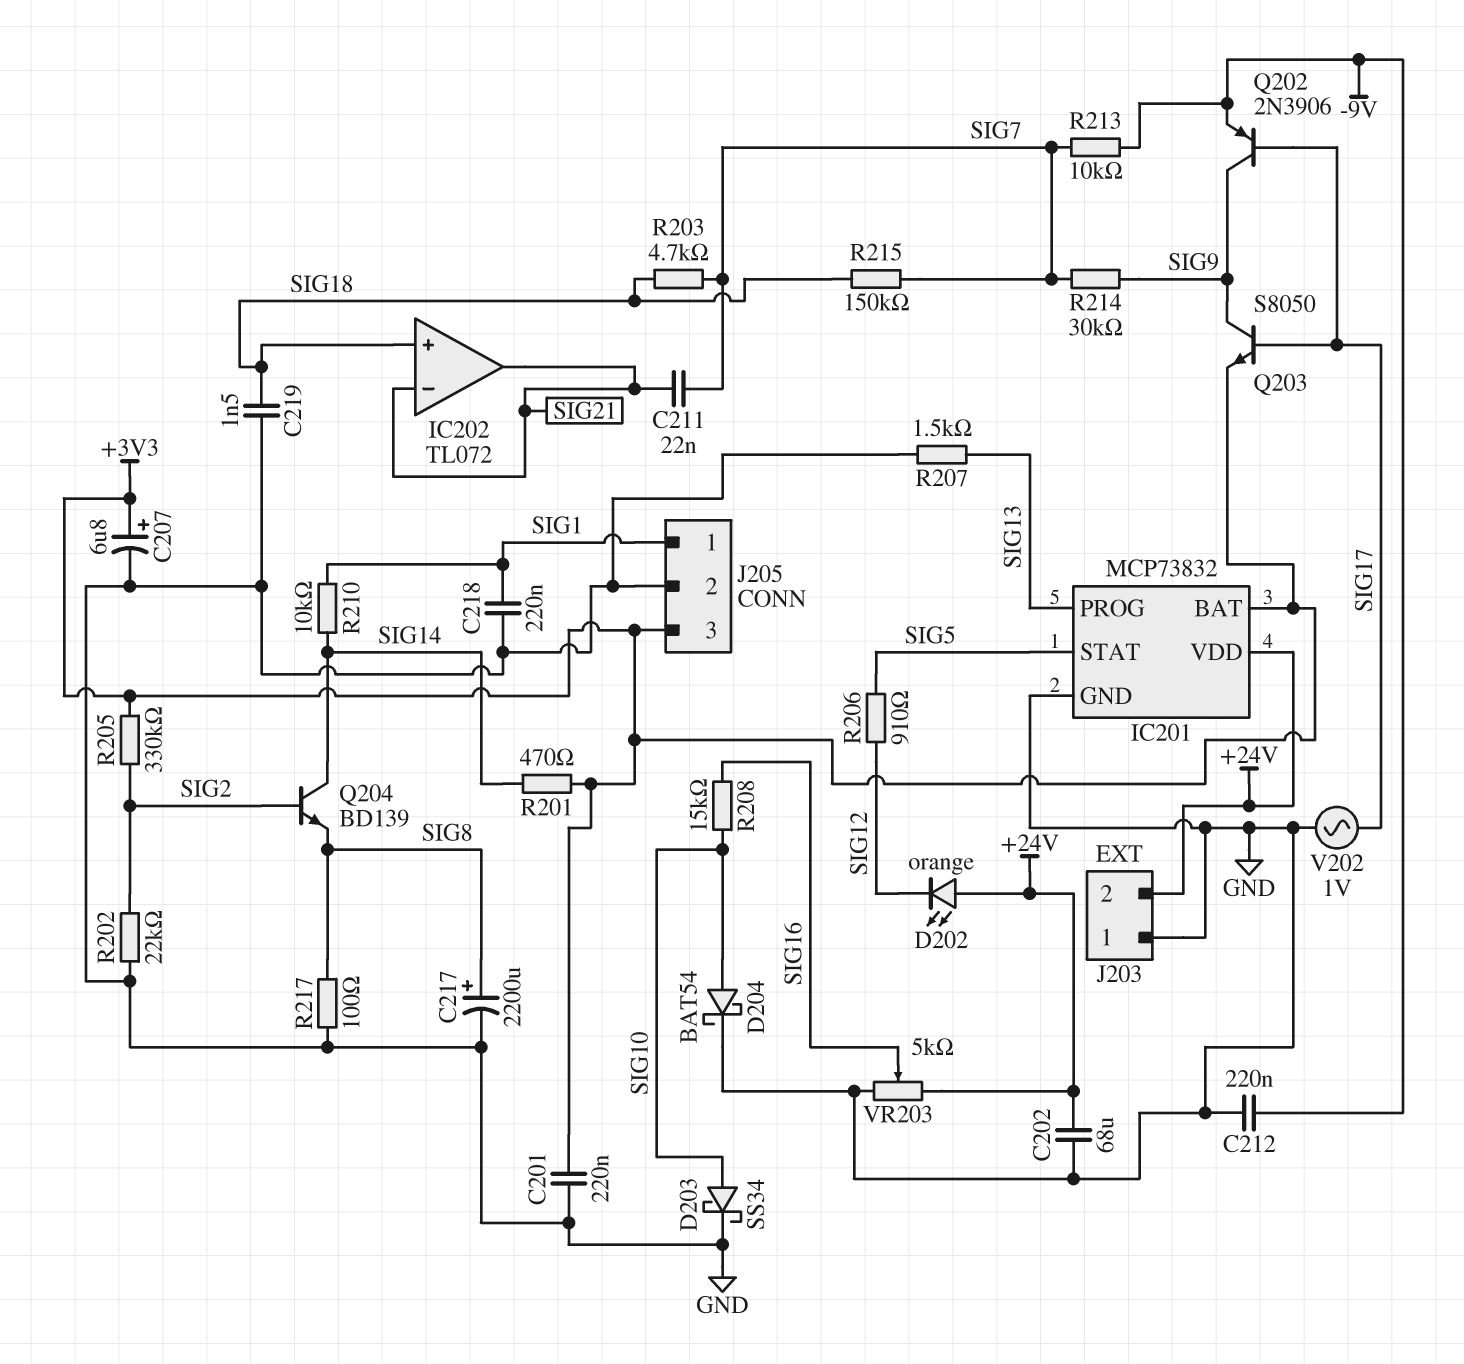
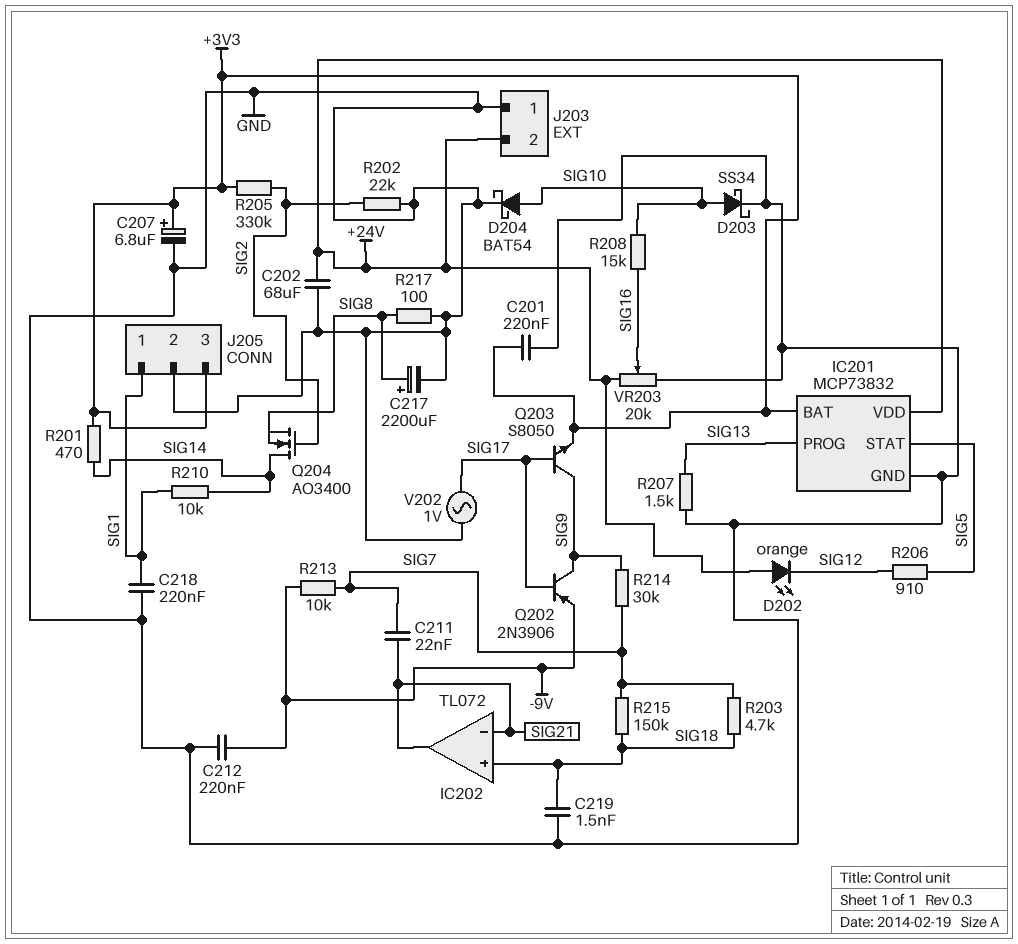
Q204: NPN BD139 (B SIG2, C SIG14, E SIG8) -> NMOS AO3400 (G SIG2, D SIG14, S SIG8)
VR203: 5k (+24V, GND, wiper SIG16) -> 20k (+24V, GND, wiper SIG16)

